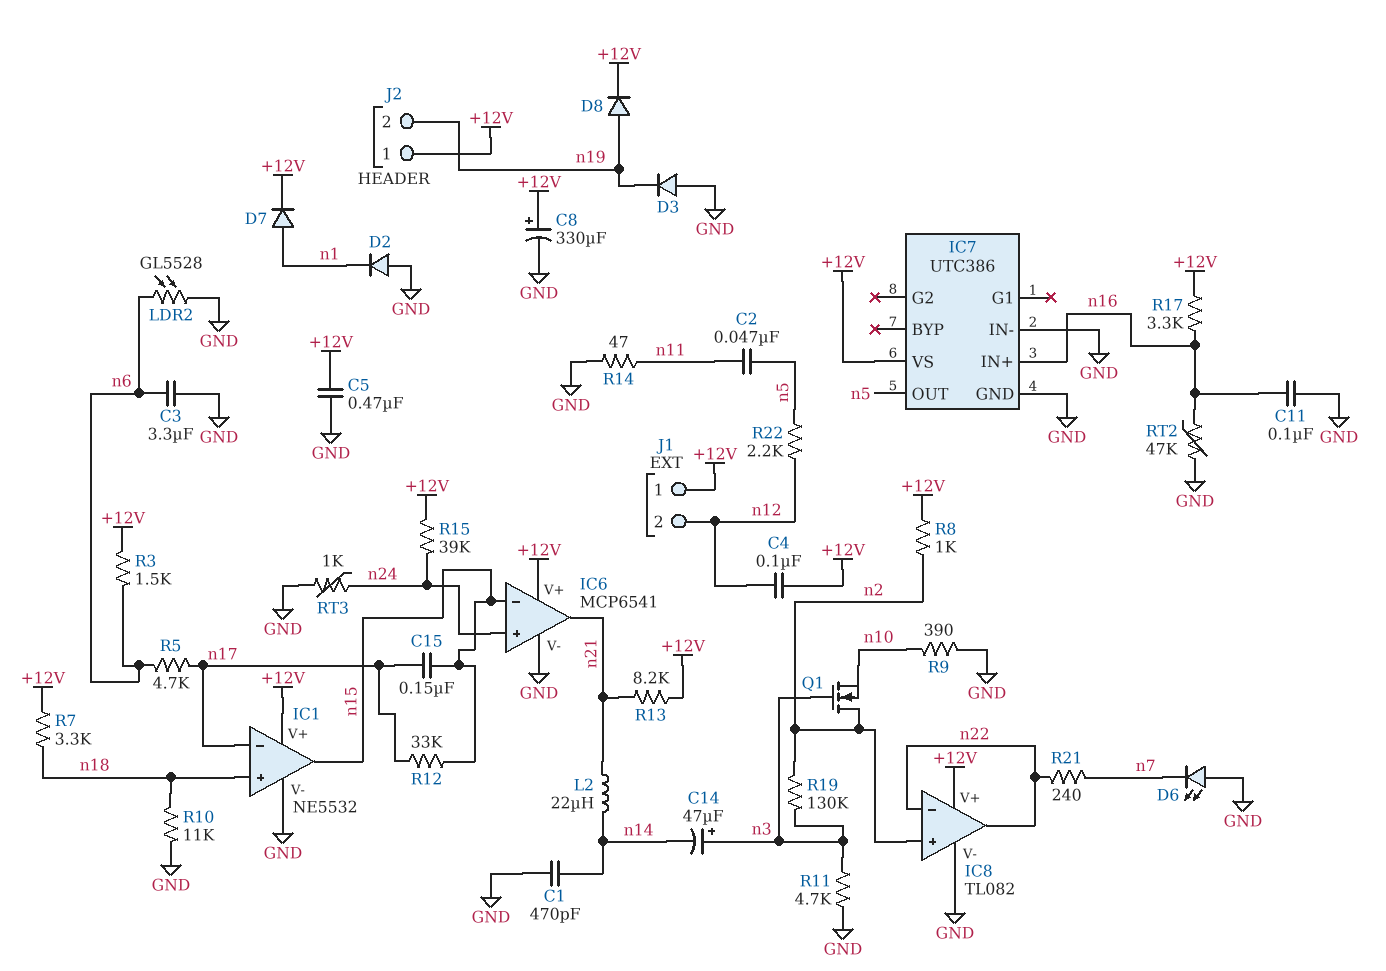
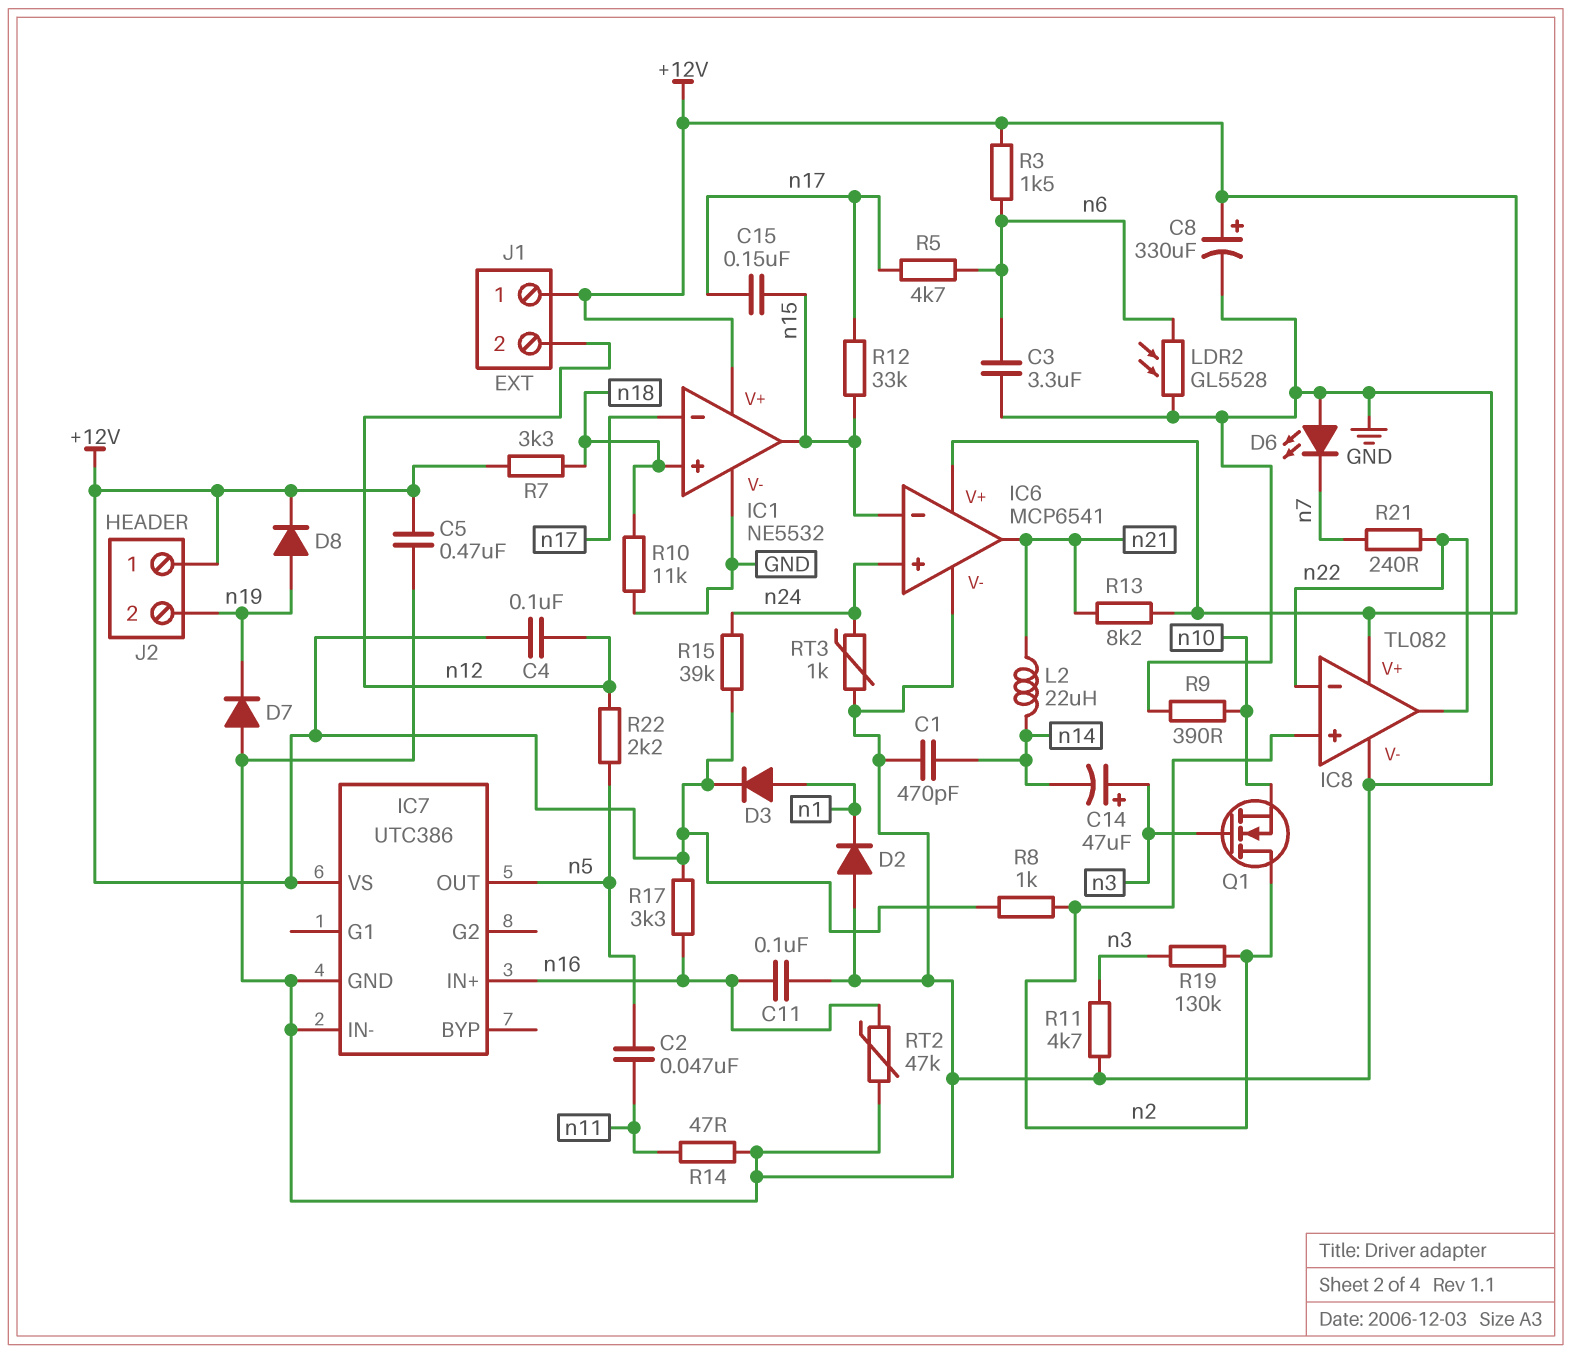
D3: diode (A GND, K n19) -> diode (A n1, K +12V)
D7: diode (A n1, K +12V) -> diode (A GND, K n19)

